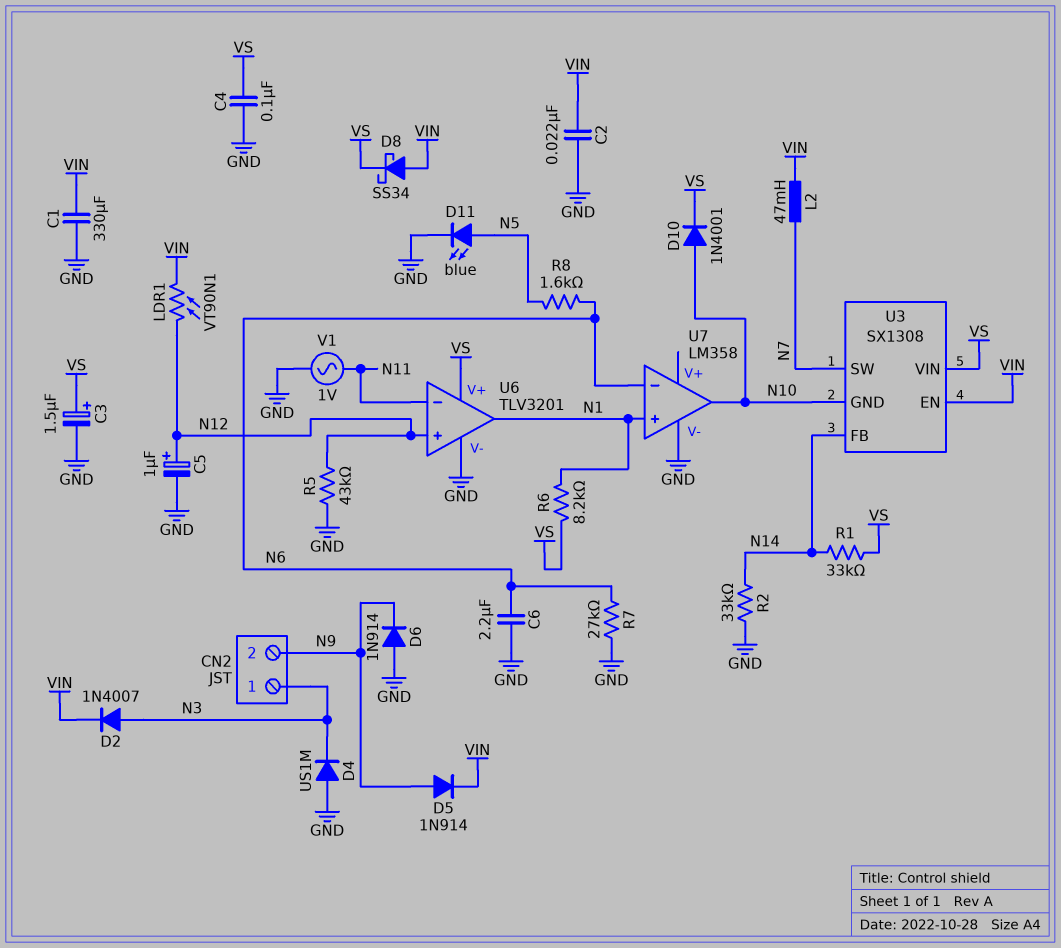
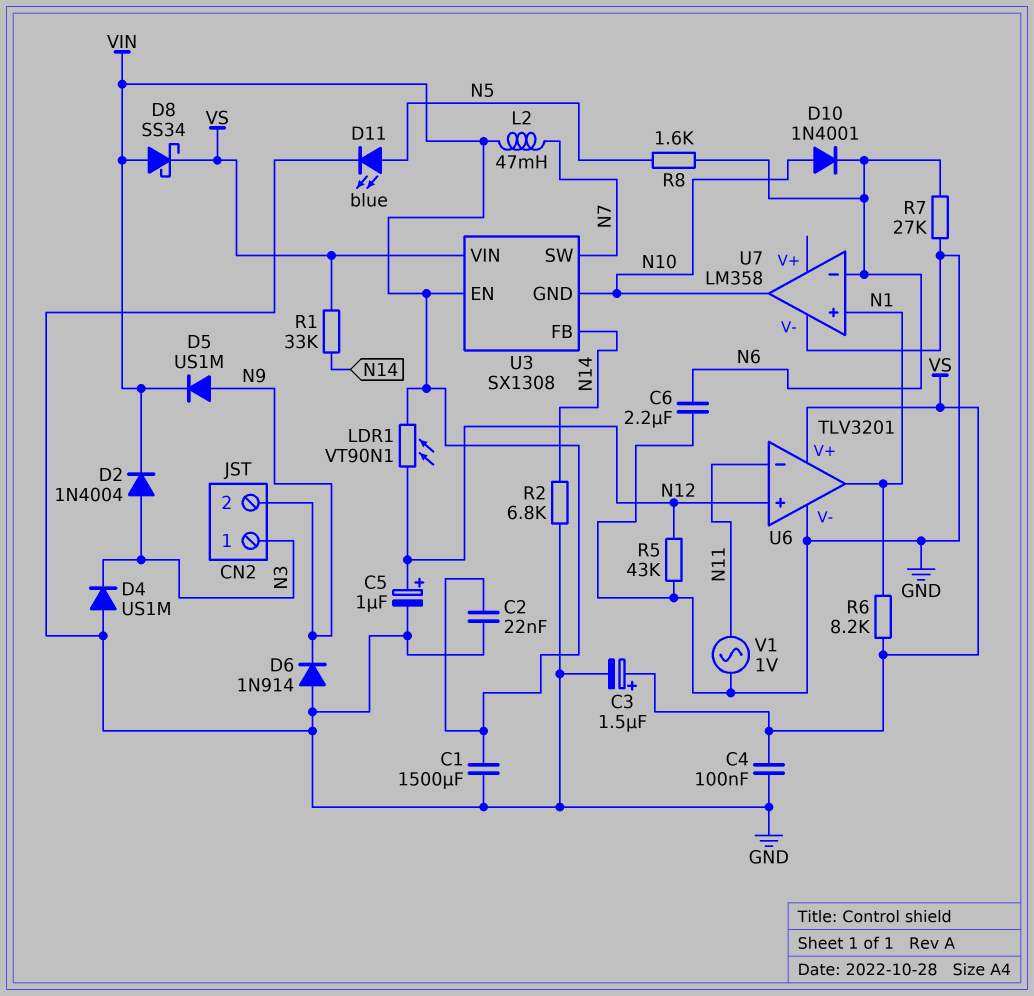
C1: 330uF (GND, VIN) -> 1500uF (GND, VIN)
D2: diode 1N4007 (A N3, K VIN) -> diode 1N4004 (A N3, K VIN)
D5: diode 1N914 (A N9, K VIN) -> diode US1M (A N9, K VIN)
D10: diode 1N4001 (A N10, K VS) -> diode 1N4001 (A N10, K N6)
R2: 33k (GND, N14) -> 6.8k (GND, N14)

